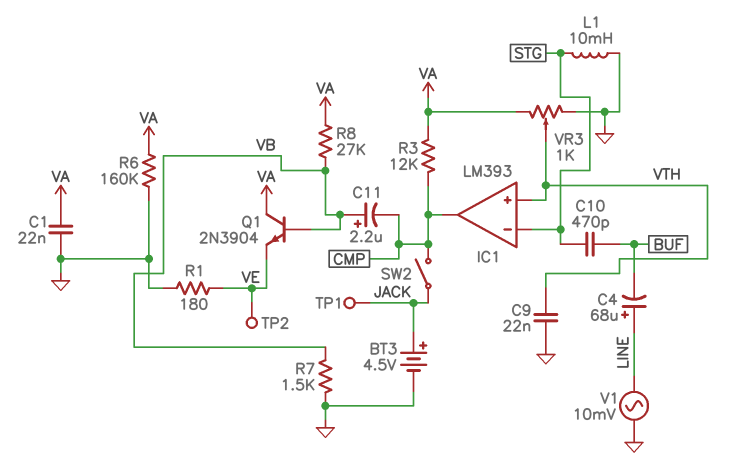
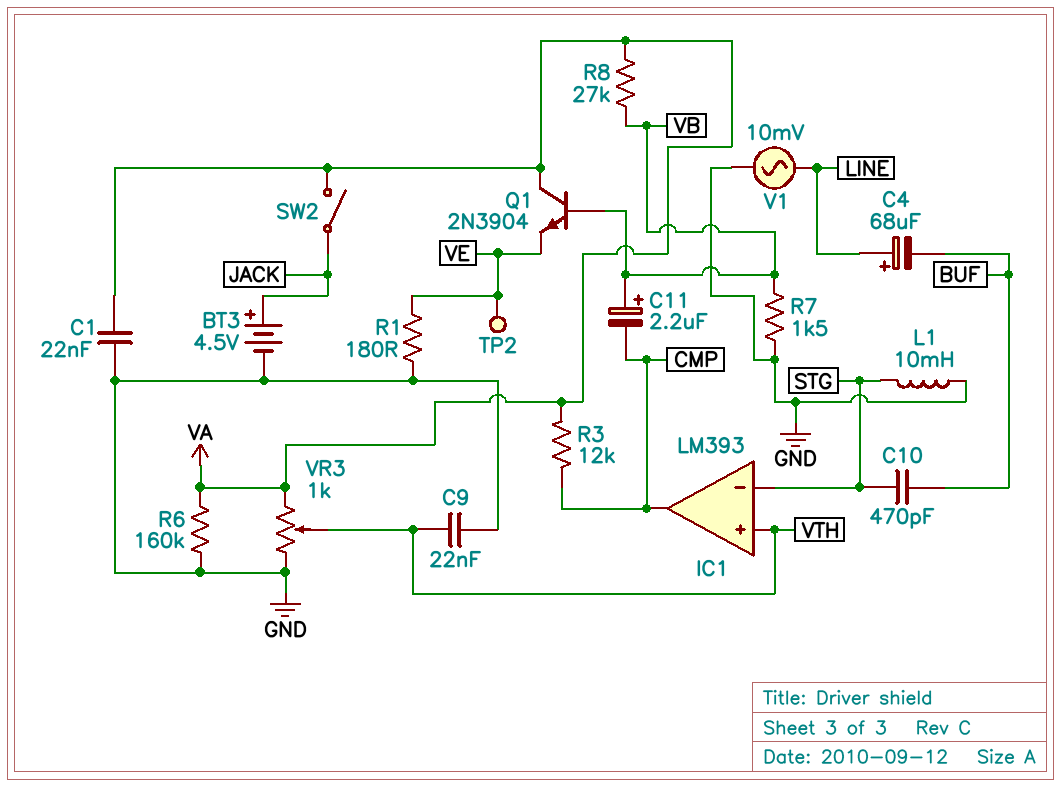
SW2: switch (CMP, JACK) -> switch (JACK, VA)
TP1: test point (JACK) -> none

